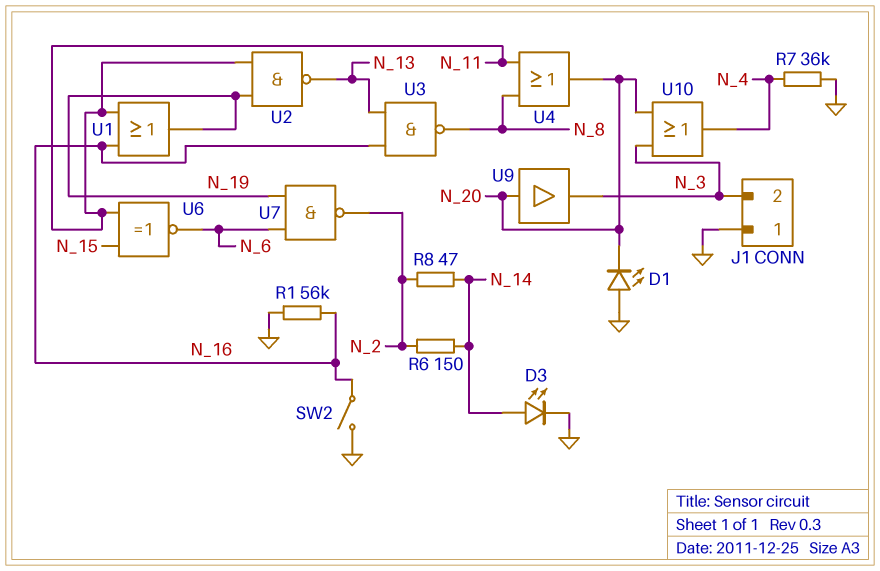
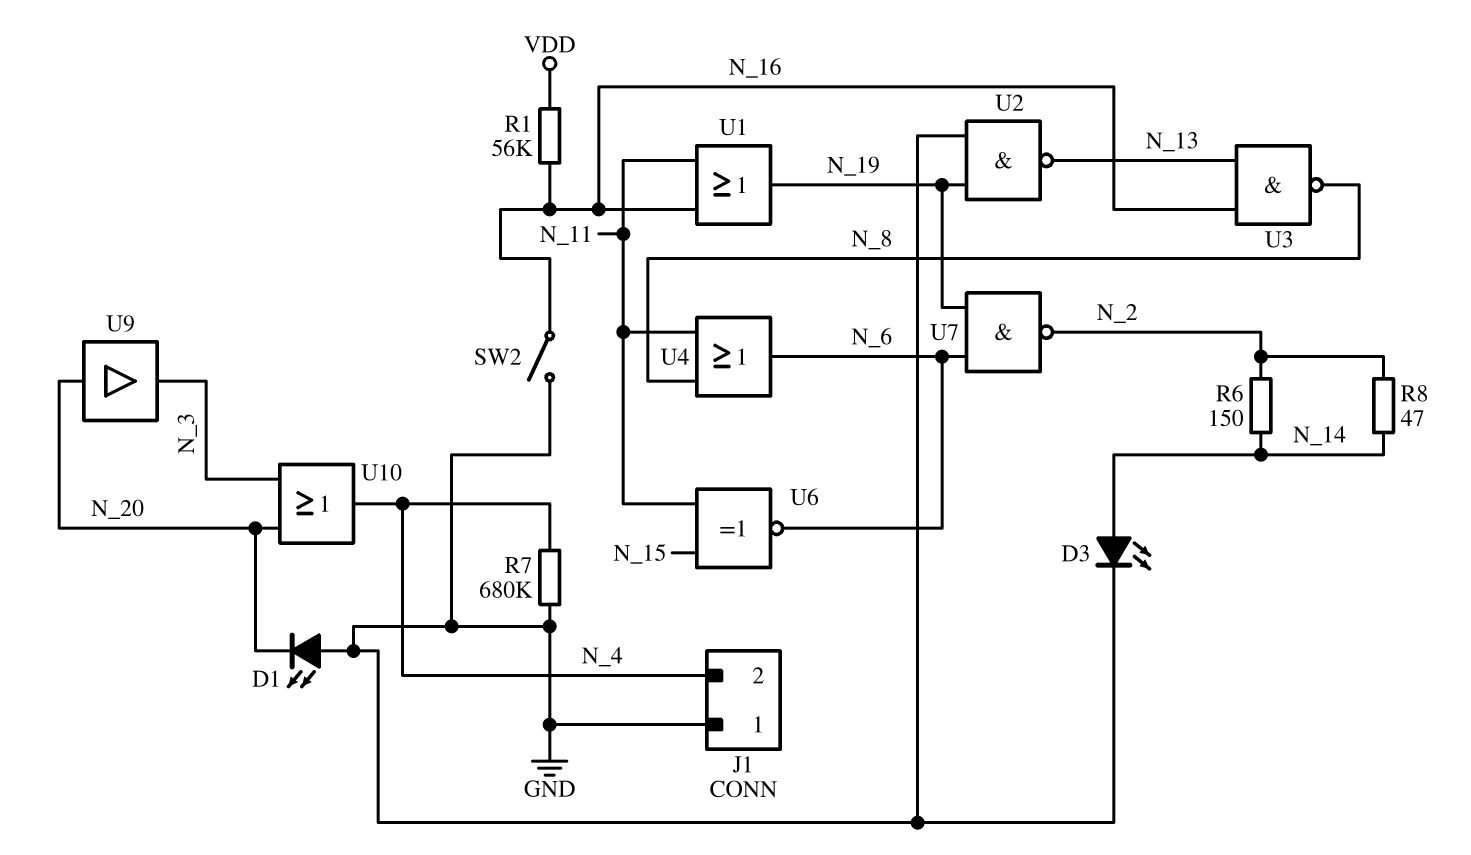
J1 pin 2: N_3 -> N_4
R1: 56k (GND, N_16) -> 56k (N_16, VDD)
R7: 36k (GND, N_4) -> 680k (GND, N_4)
U2: NAND (in N_11, in N_19, out N_13) -> NAND (in GND, in N_19, out N_13)
U4: OR (in N_8, in N_11, out N_20) -> OR (in N_8, in N_11, out N_6)

